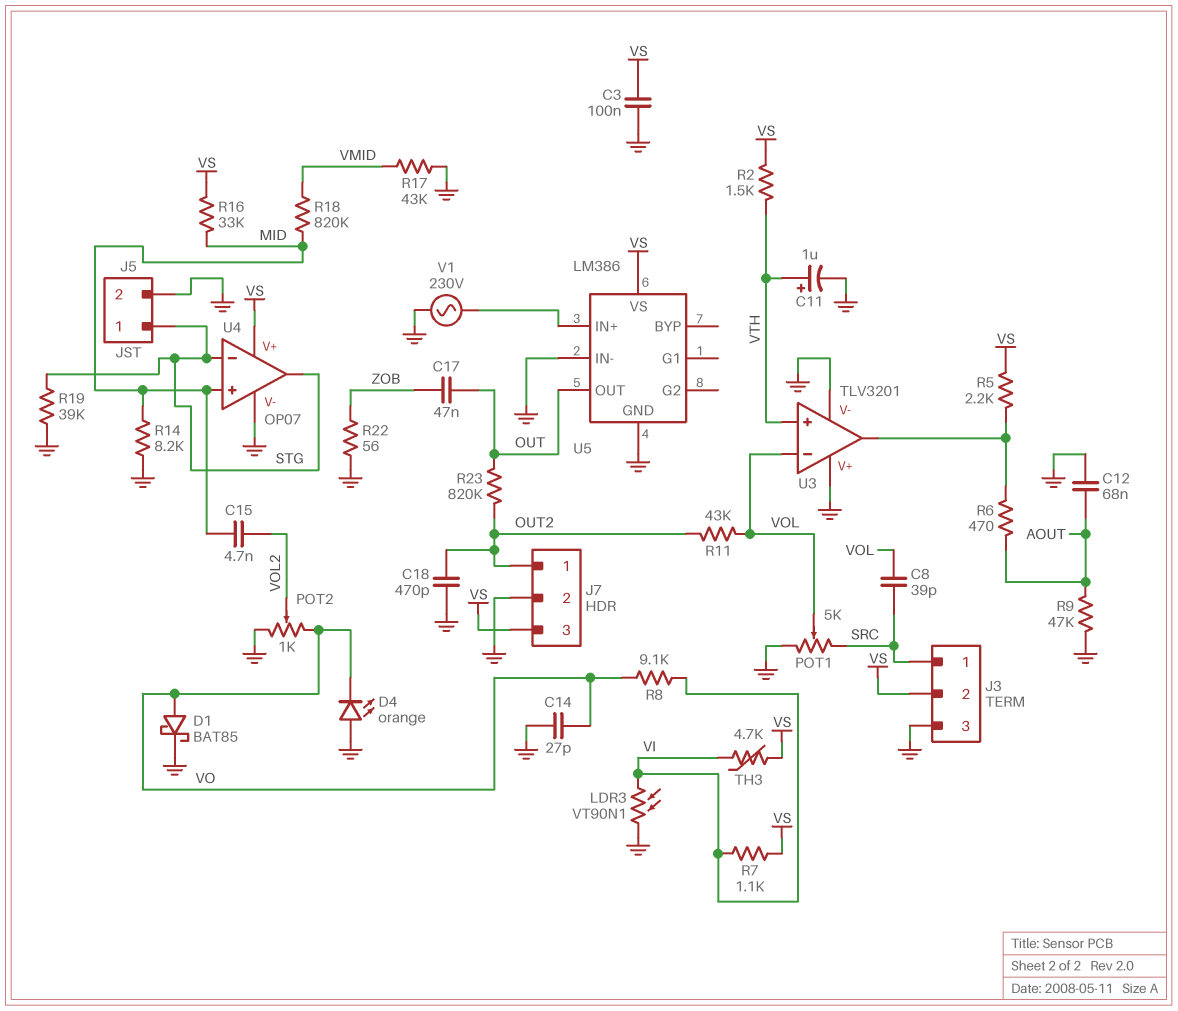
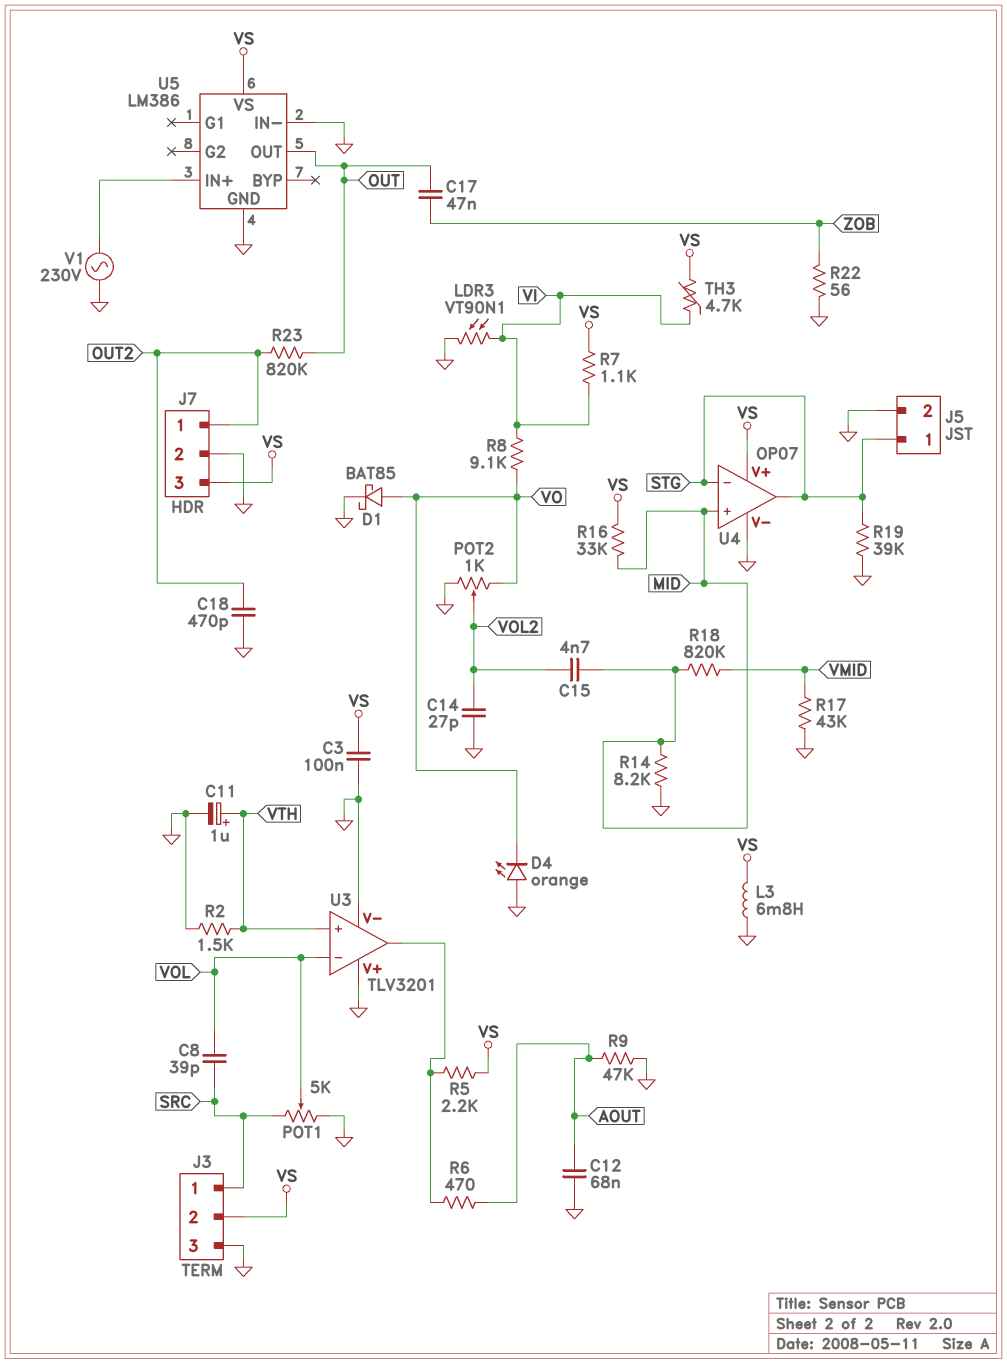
C14: 27pF (GND, VO) -> 27pF (GND, VOL2)
L3: none -> 6.8mH (GND, VS)
R2: 1.5k (VS, VTH) -> 1.5k (GND, VTH)
R11: 43k (OUT2, VOL) -> none

